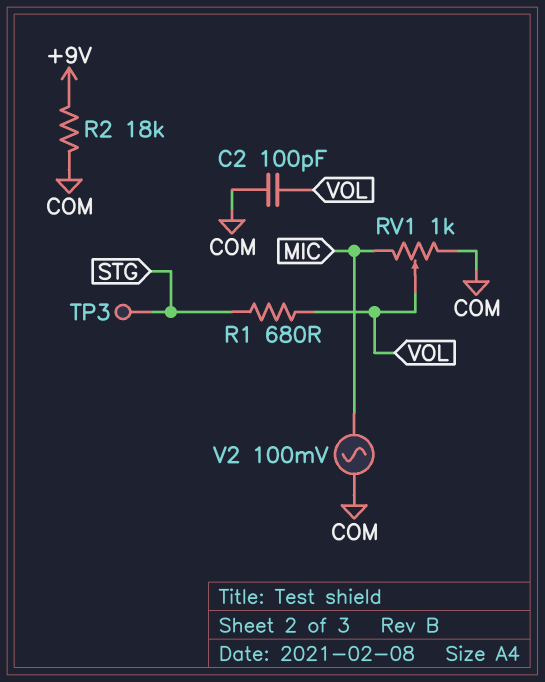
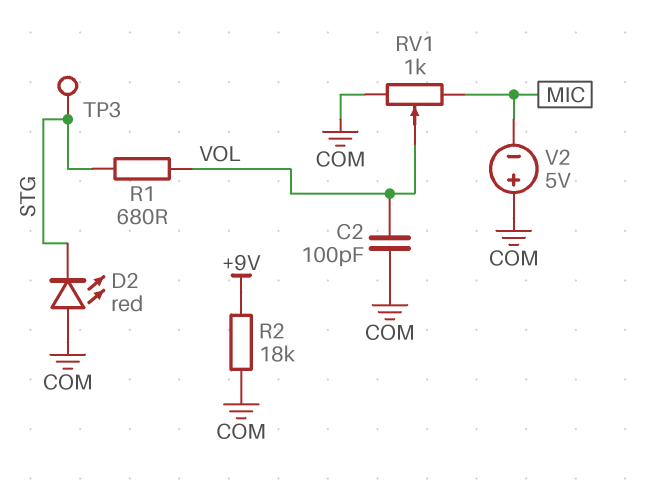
D2: none -> LED red (A COM, K STG)
V2: AC 100mV (COM, MIC) -> 5V (plus COM, minus MIC)

